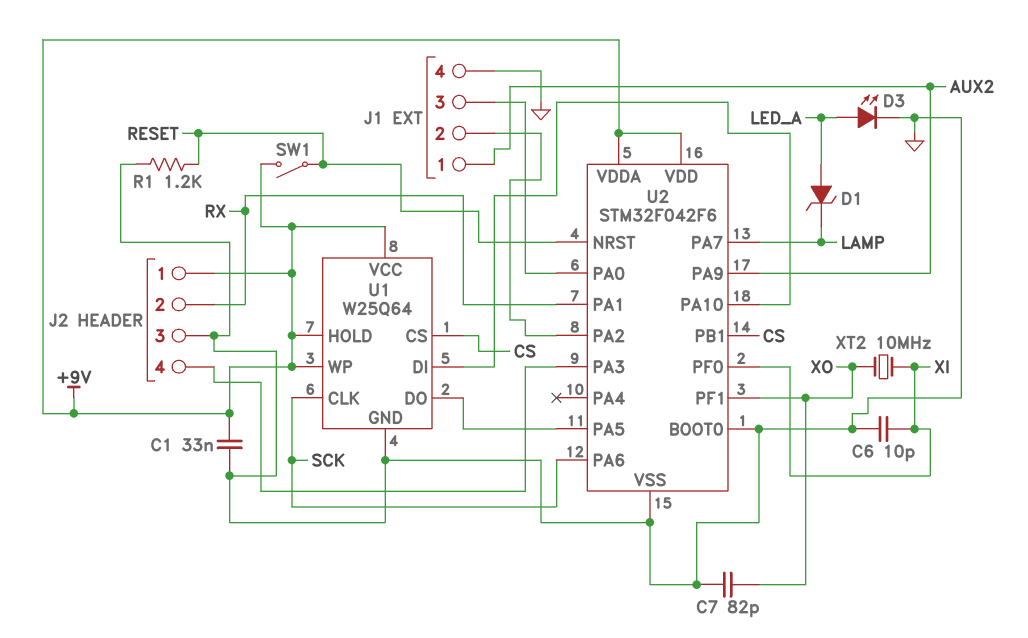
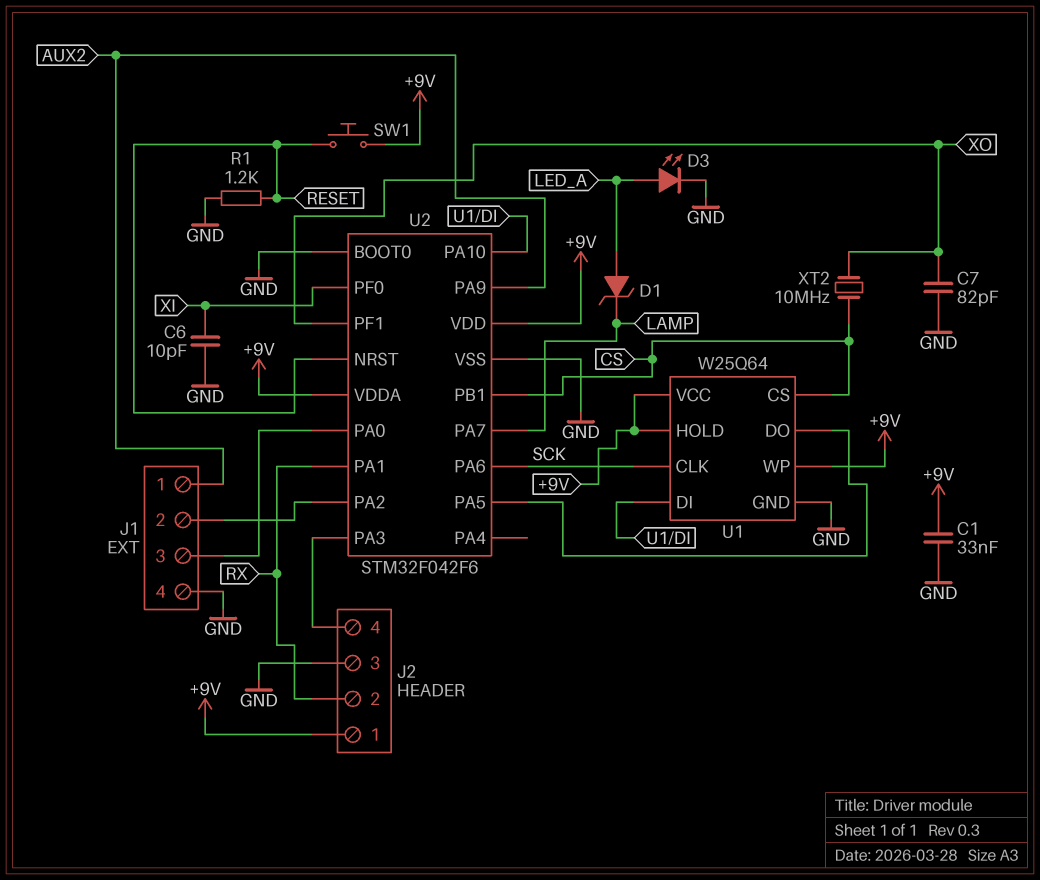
SW1: switch (+9V, RESET) -> button (+9V, RESET)
XT2: 10MHz (XI, XO) -> 10MHz (CS, XO)

